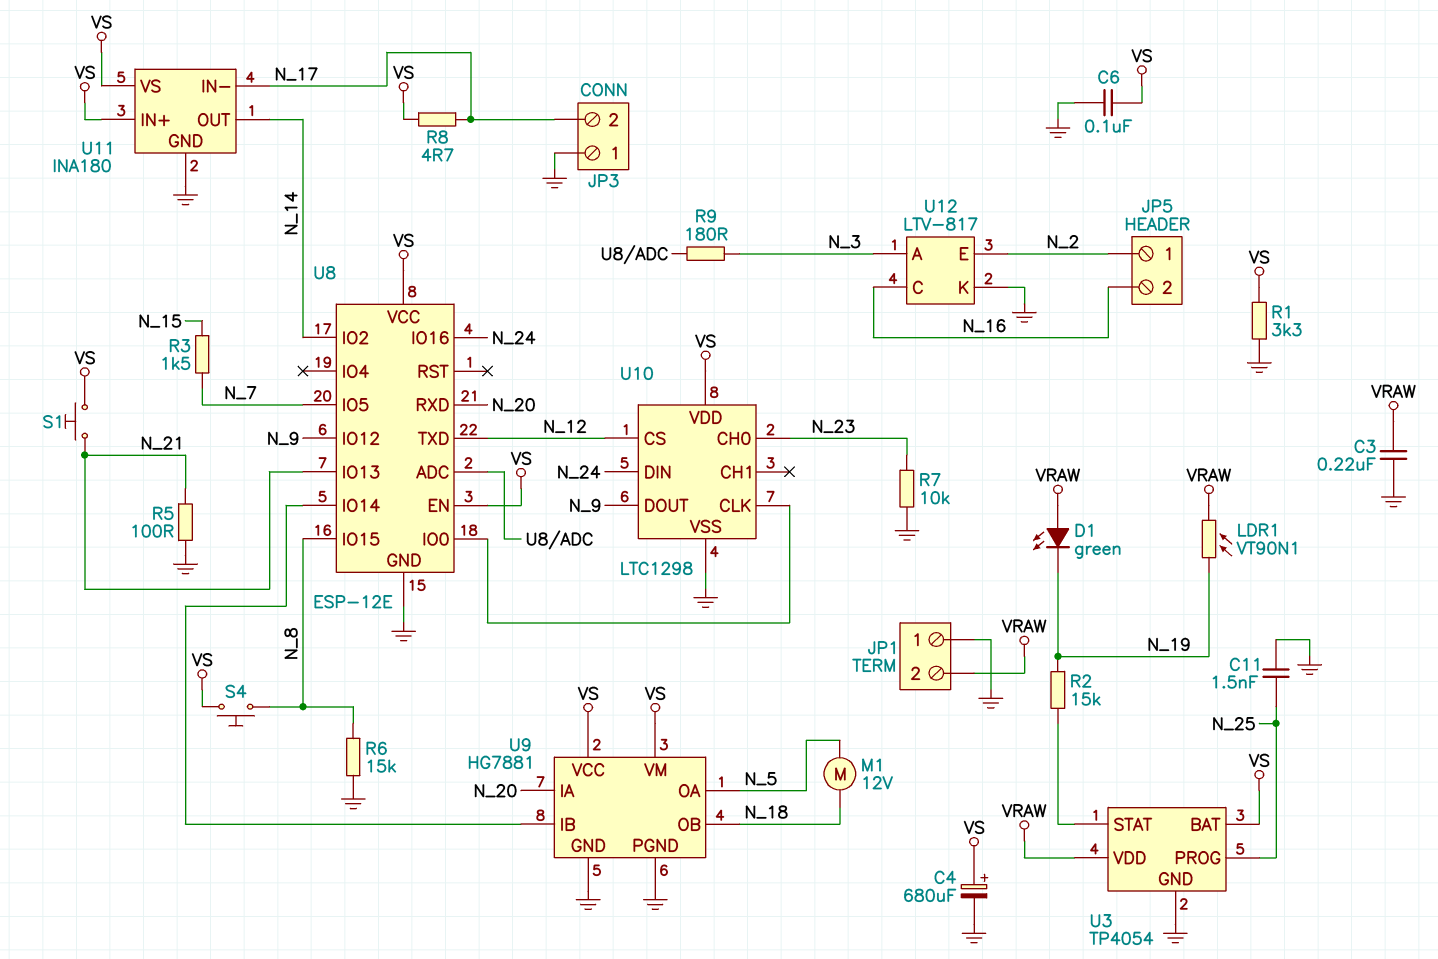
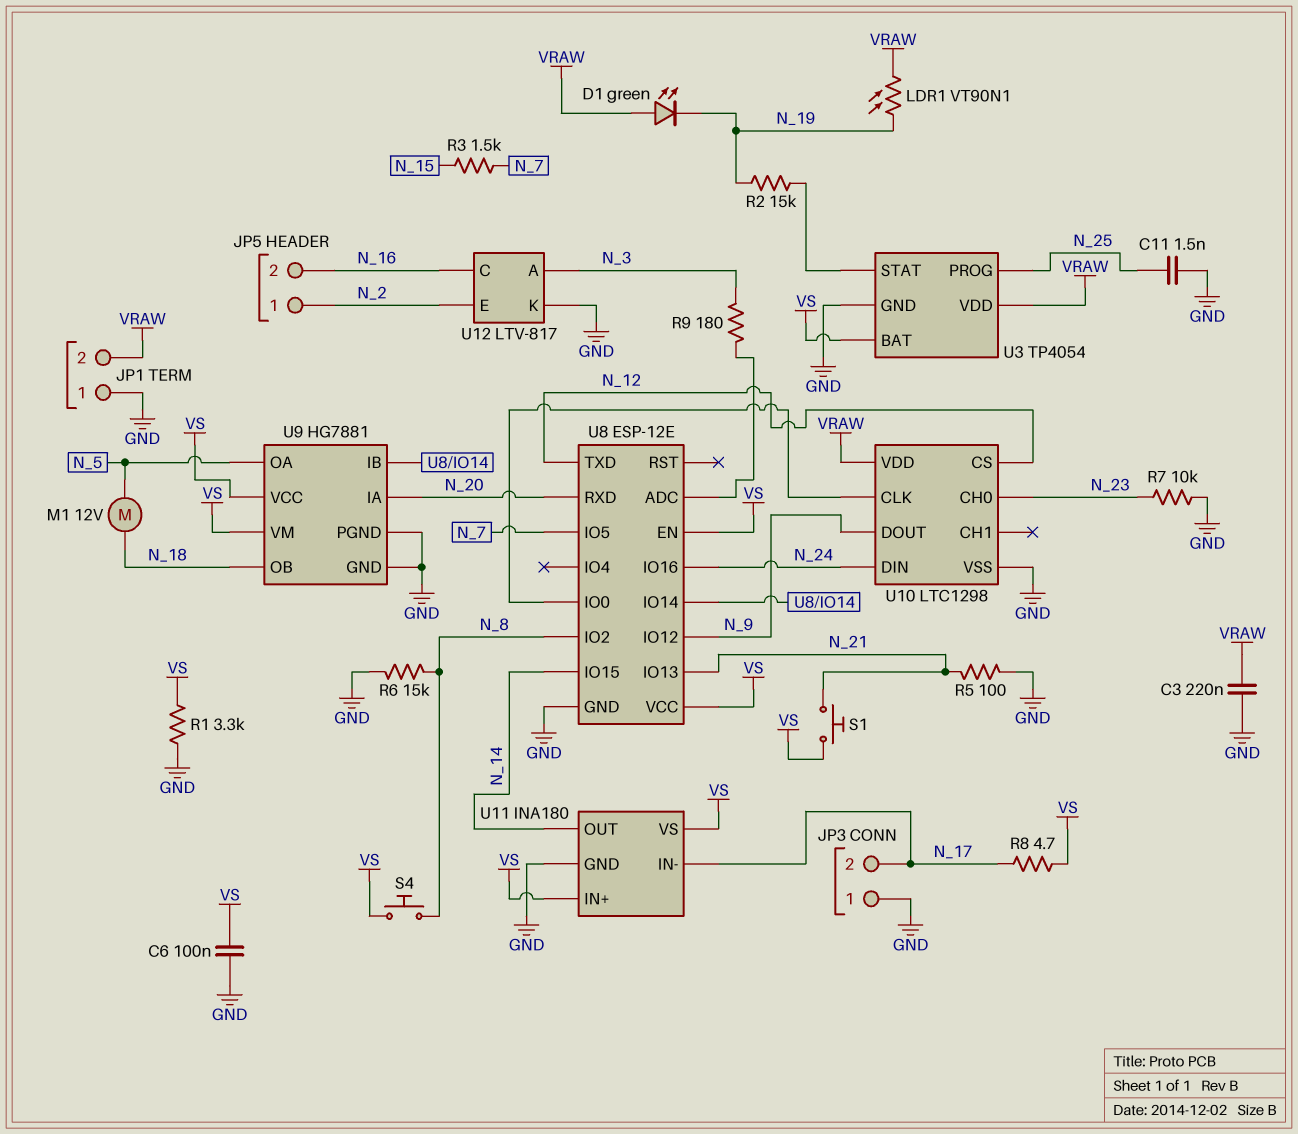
C4: 680uF (plus VS, minus GND) -> none
U8 pin IO2: N_14 -> N_8
U8 pin IO15: N_8 -> N_14
U10 pin VDD: VS -> VRAW

